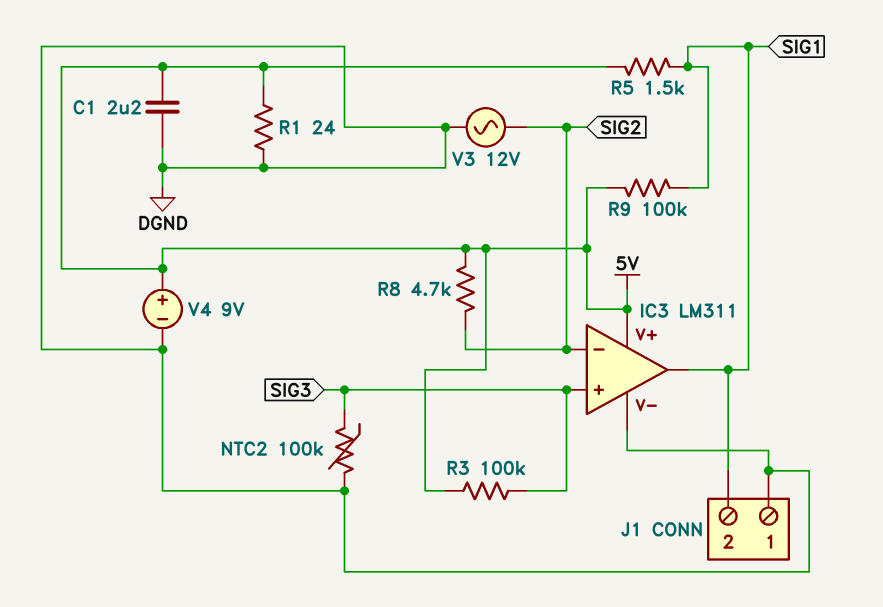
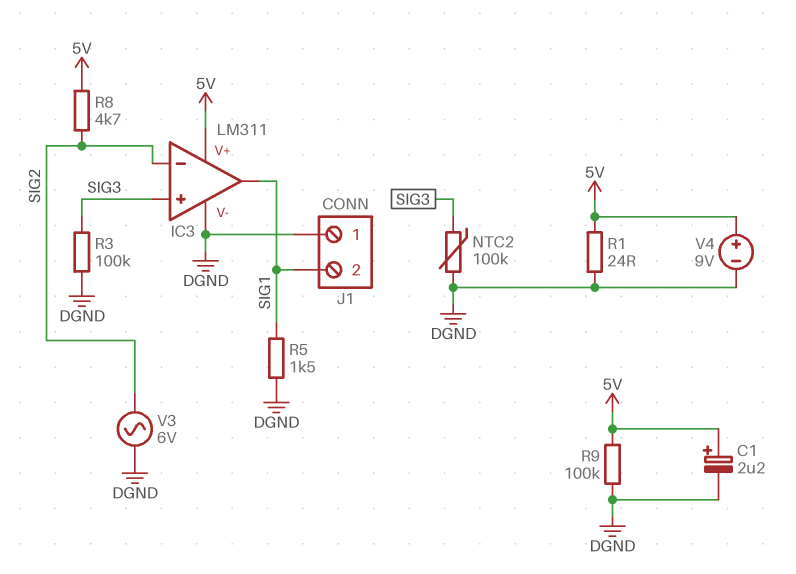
C1: 2.2uF (5V, DGND) -> 2.2uF (plus 5V, minus DGND)
R3: 100k (5V, SIG3) -> 100k (DGND, SIG3)
R5: 1.5k (5V, SIG1) -> 1.5k (DGND, SIG1)
R9: 100k (5V, SIG1) -> 100k (5V, DGND)
V3: AC 12V (DGND, SIG2) -> AC 6V (DGND, SIG2)

